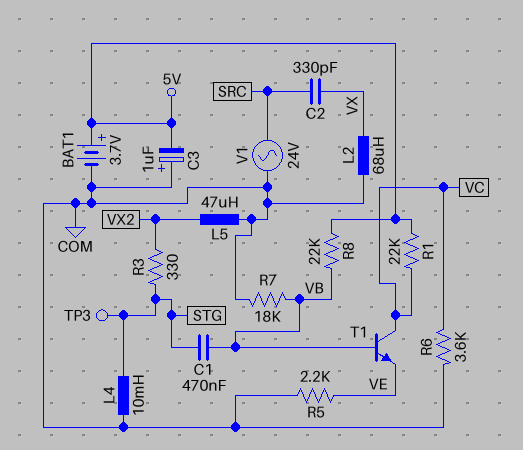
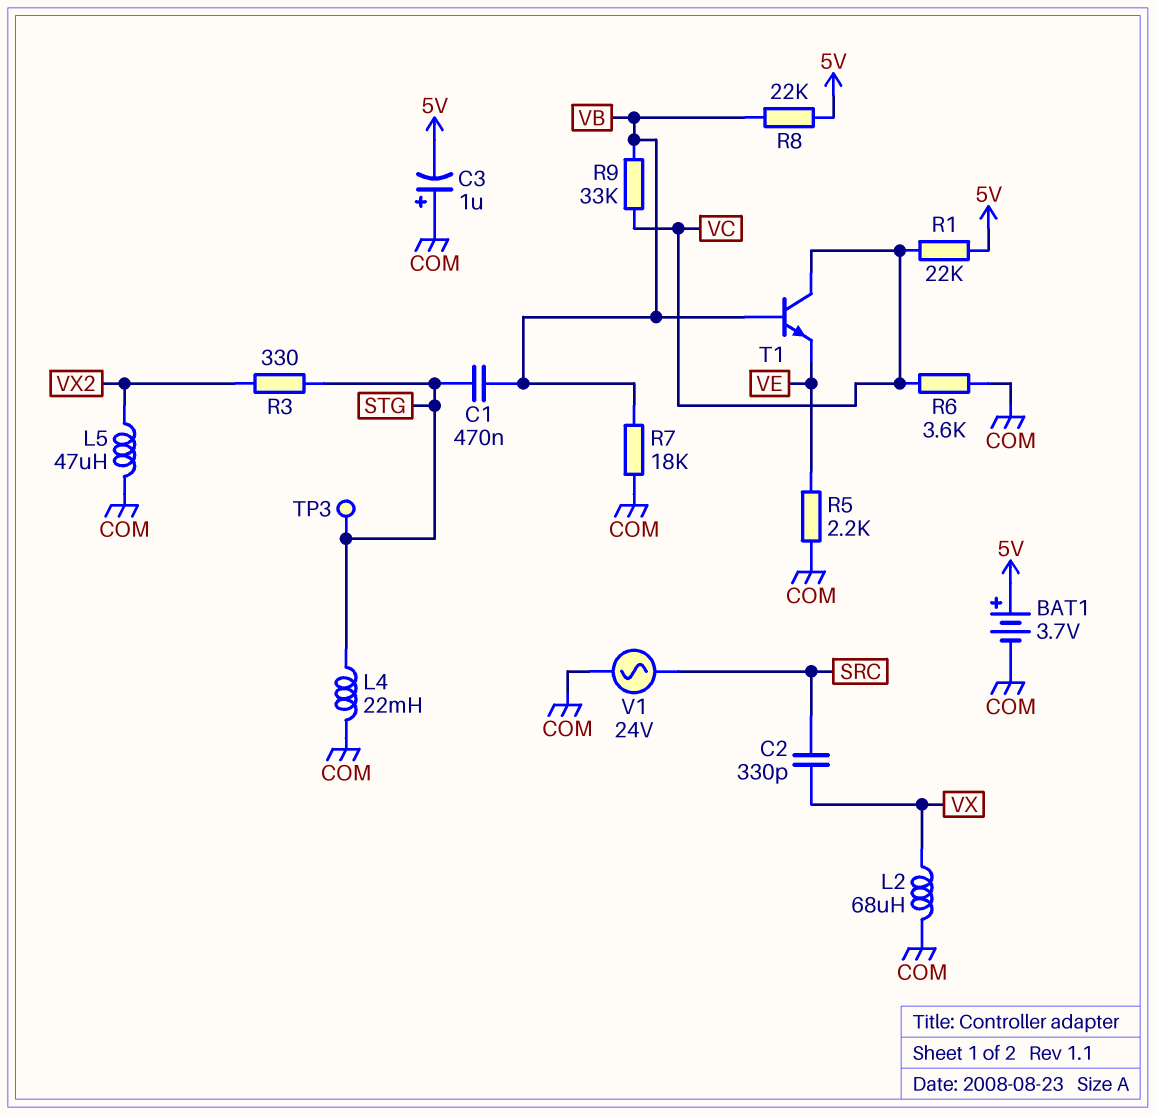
L4: 10mH (COM, STG) -> 22mH (COM, STG)
R9: none -> 33k (VB, VC)

